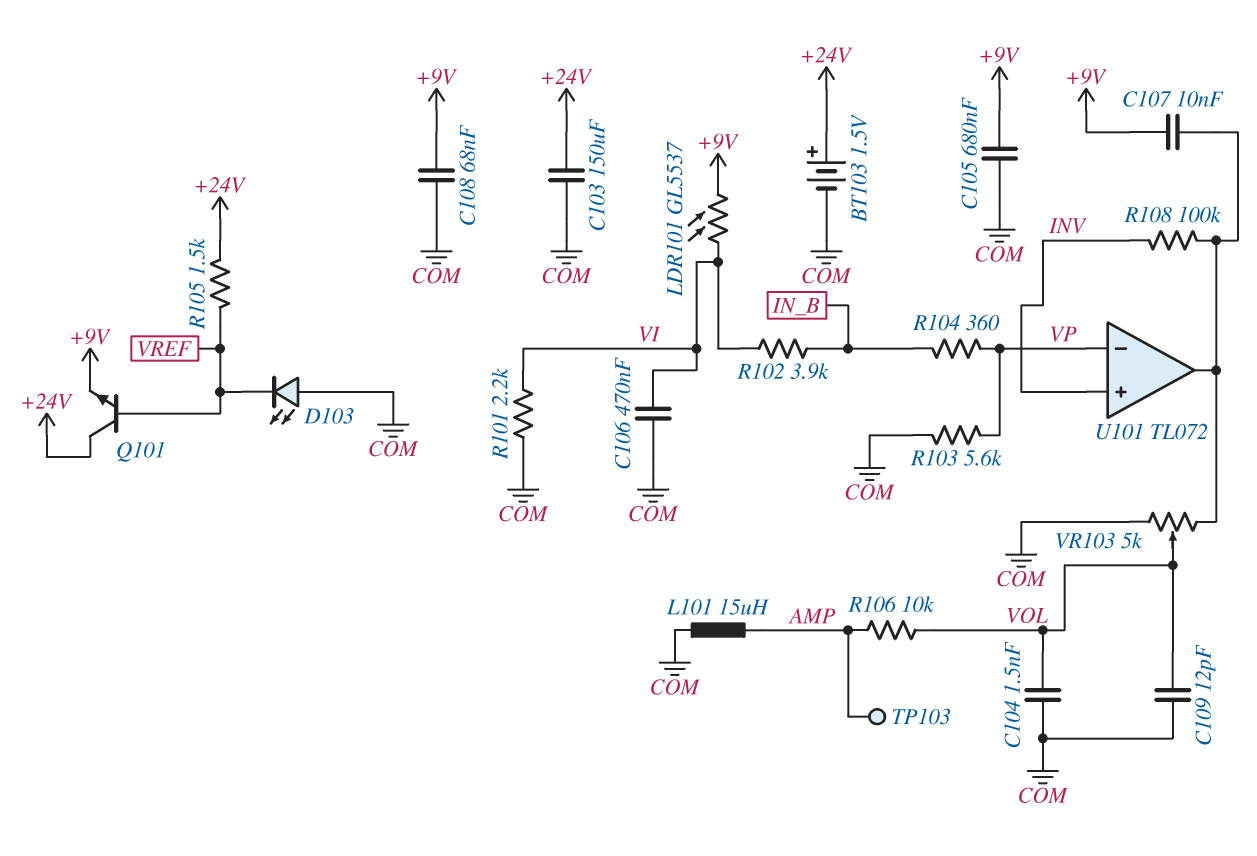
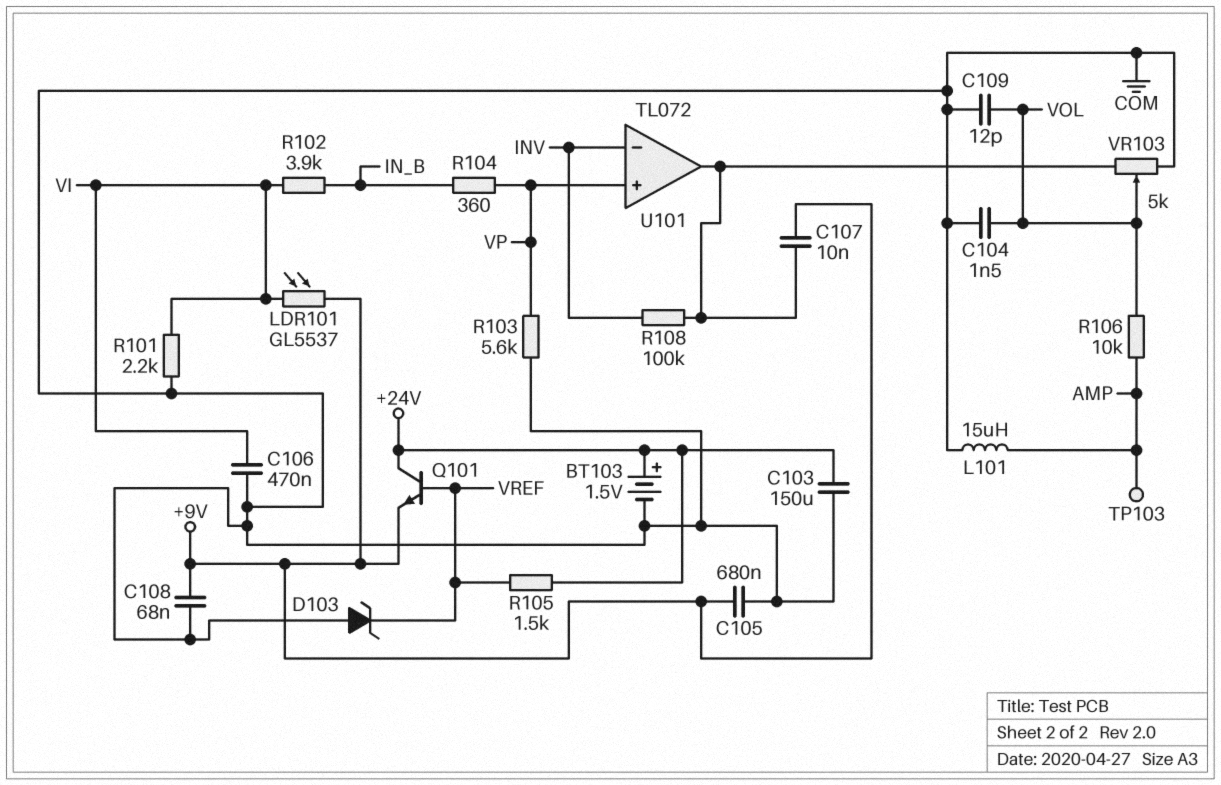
D103: LED (A COM, K VREF) -> zener (A COM, K VREF)
U101 pin in+: INV -> VP
U101 pin in-: VP -> INV

